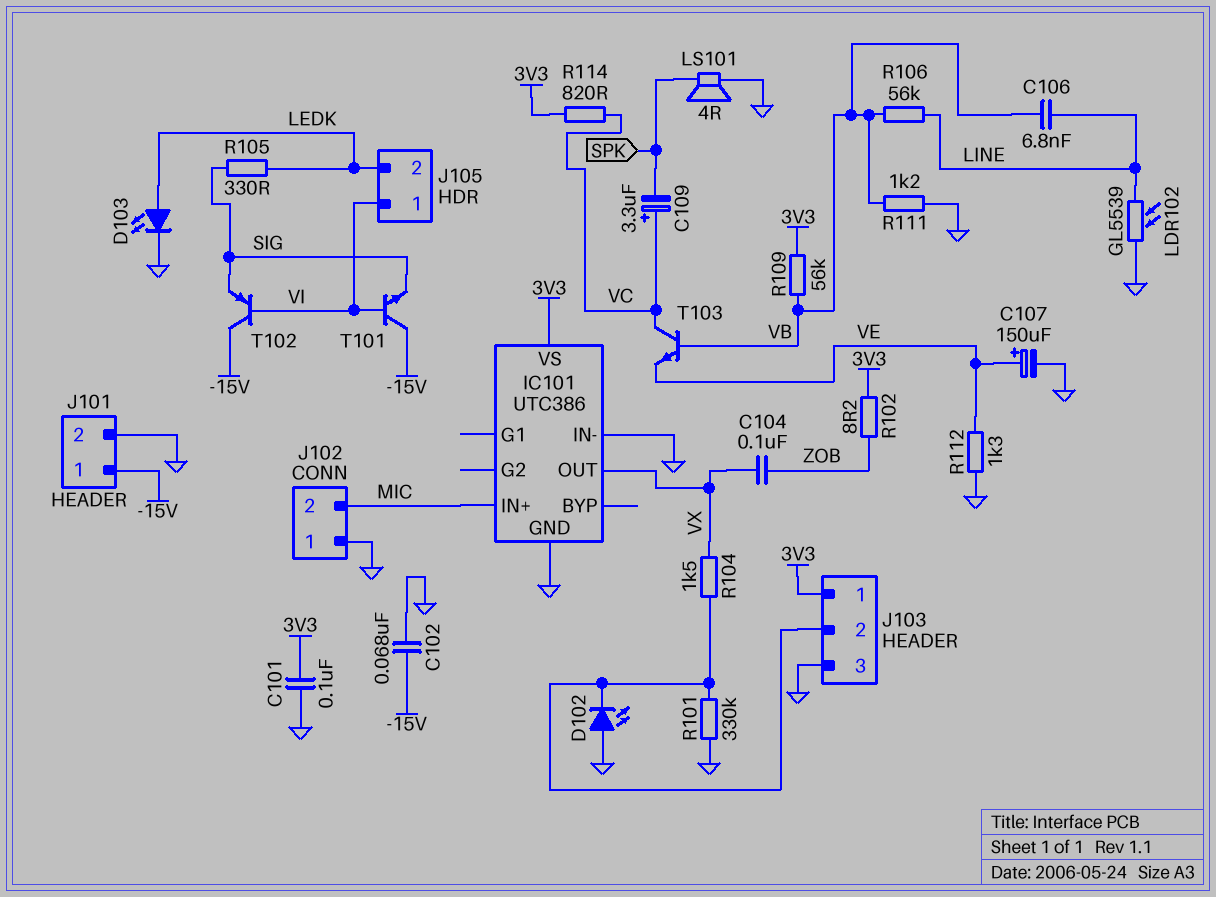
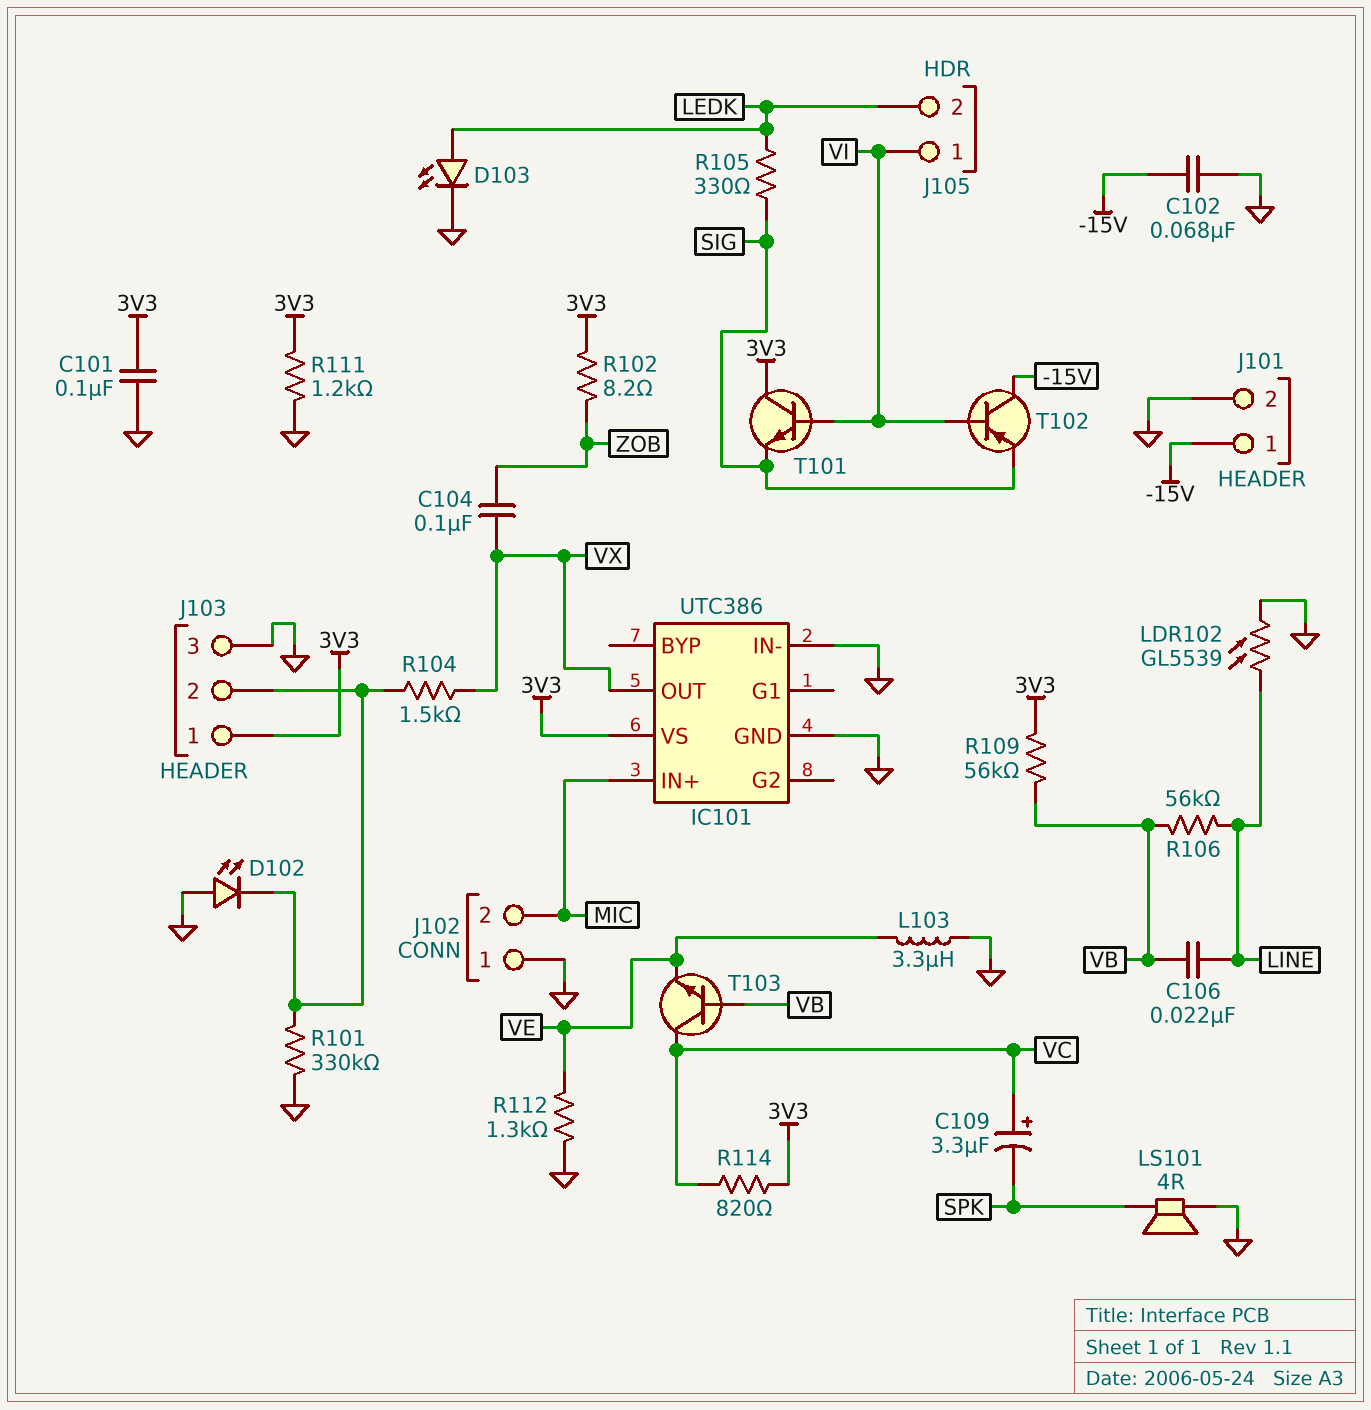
C106: 6.8nF (LINE, VB) -> 22nF (LINE, VB)
C107: 150uF (plus VE, minus GND) -> none
L103: none -> 3.3uH (GND, VE)
R111: 1.2k (GND, VB) -> 1.2k (3V3, GND)
T101: NPN (B VI, C -15V, E SIG) -> NPN (B VI, C 3V3, E SIG)

